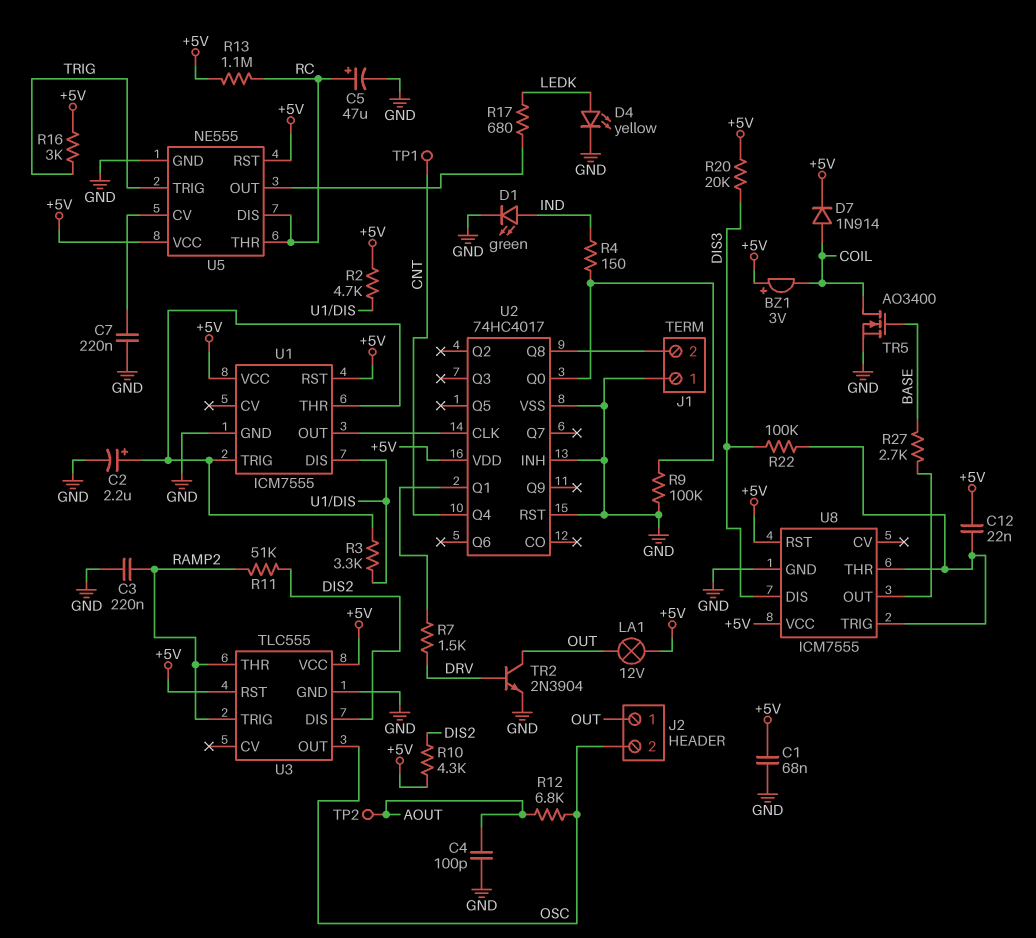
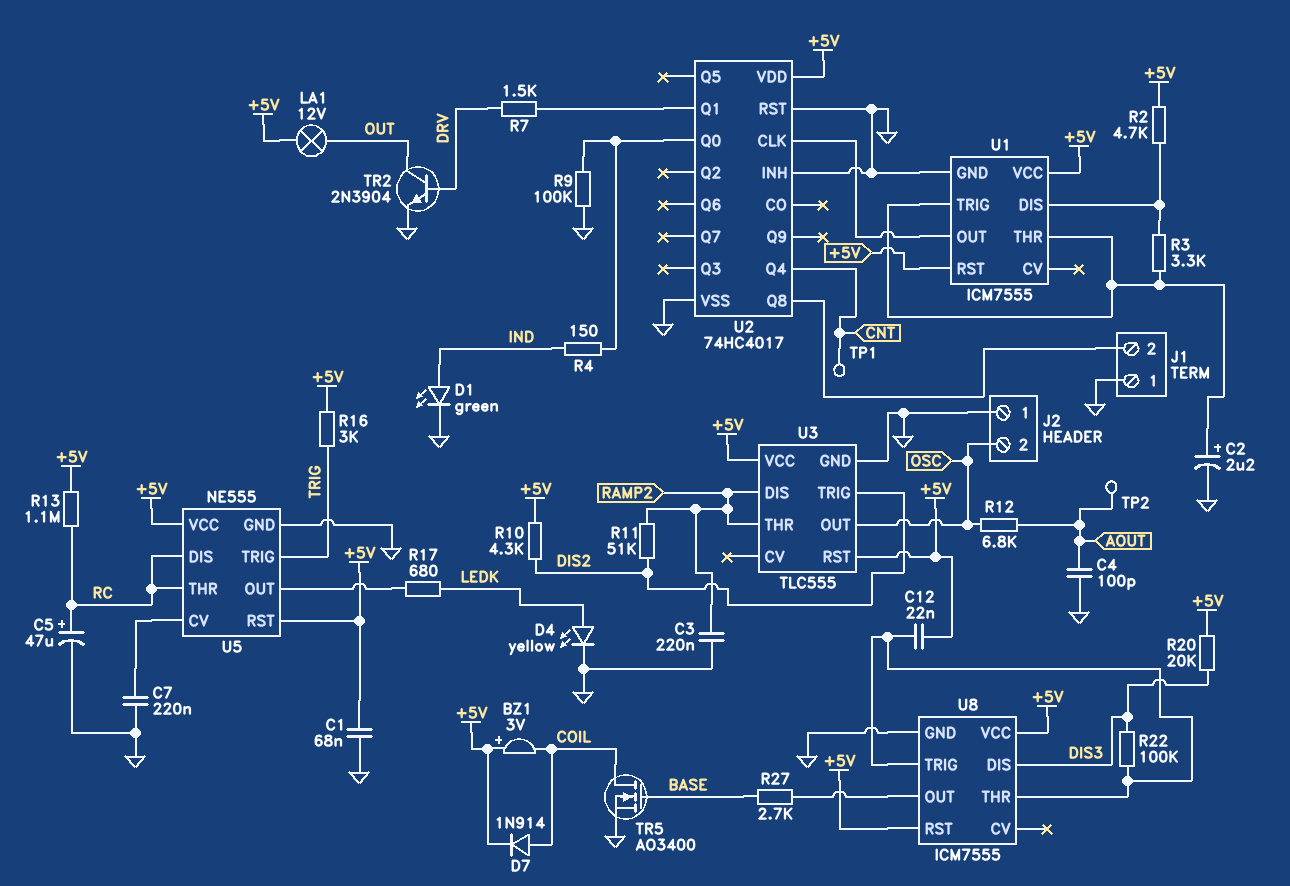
J2 pin 1: OUT -> GND
U3 pin DIS: DIS2 -> RAMP2
U3 pin TRIG: RAMP2 -> DIS2

